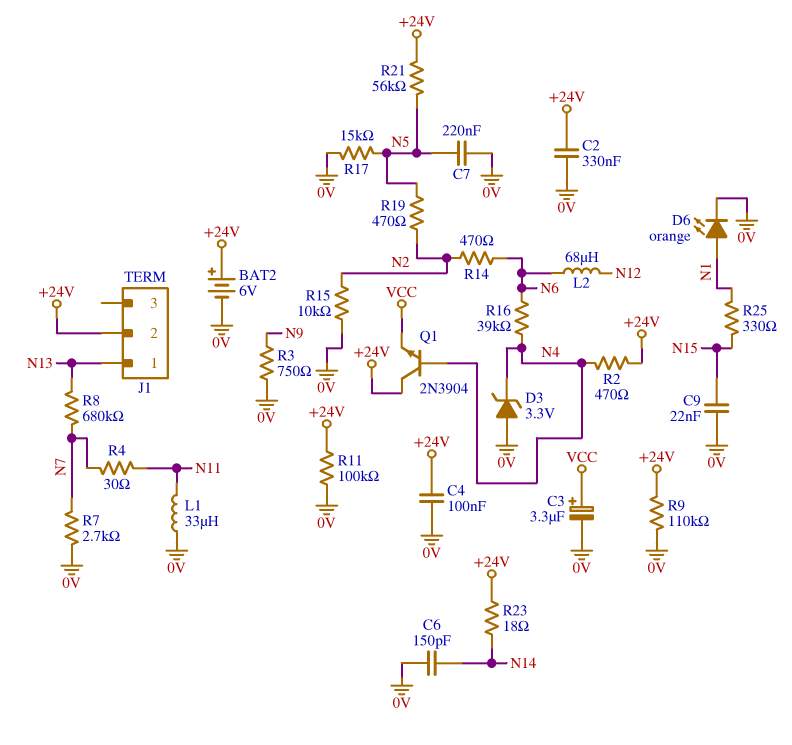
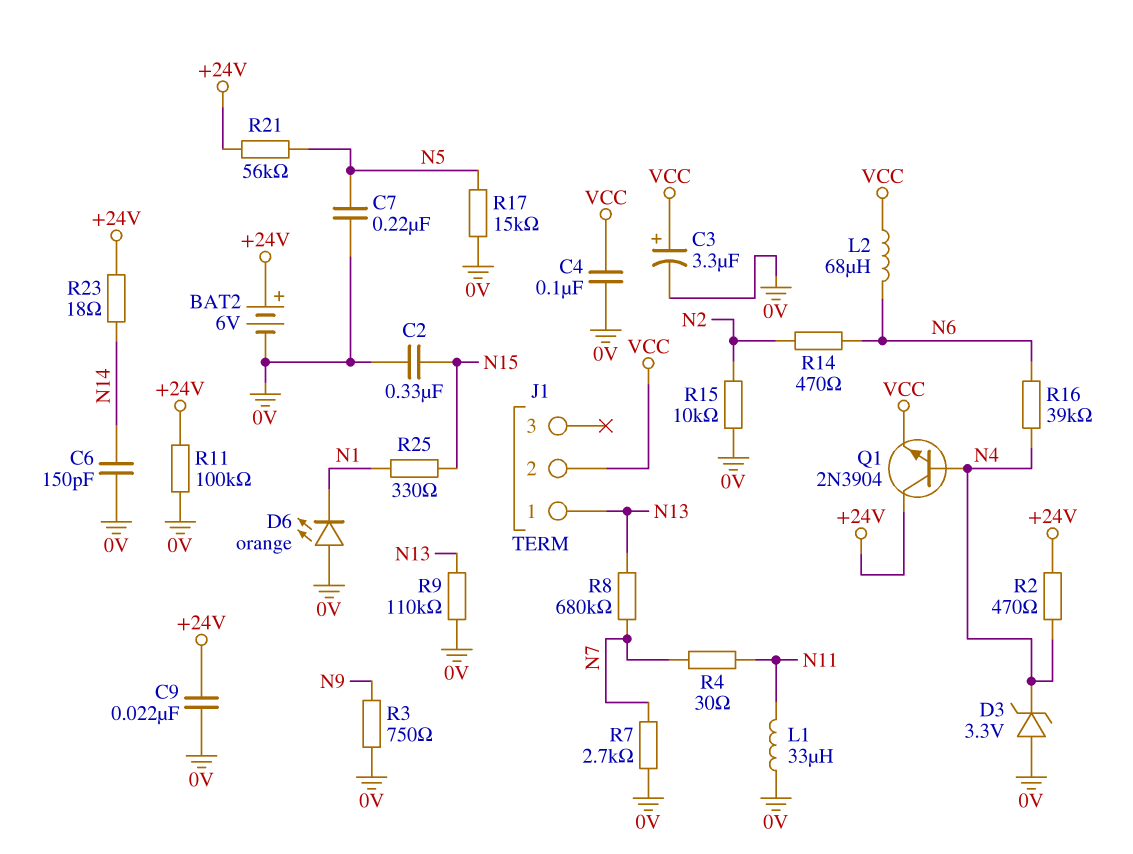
C2: 330nF (+24V, 0V) -> 330nF (0V, N15)
C4: 100nF (+24V, 0V) -> 100nF (0V, VCC)
C9: 22nF (0V, N15) -> 22nF (+24V, 0V)
D6: LED orange (A N1, K 0V) -> LED orange (A 0V, K N1)
J1 pin 2: +24V -> VCC
L2: 68uH (N6, N12) -> 68uH (N6, VCC)
R9: 110k (+24V, 0V) -> 110k (0V, N13)
R19: 470 (N2, N5) -> none

